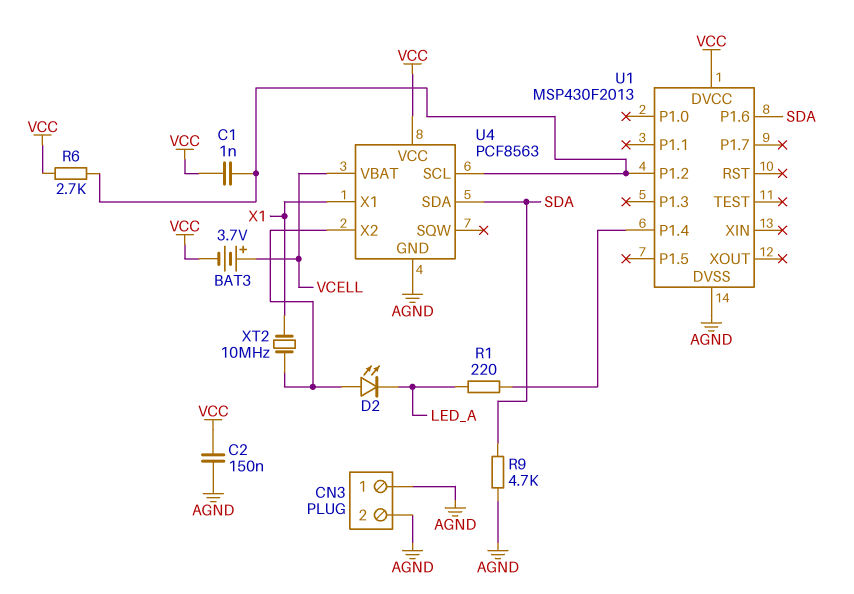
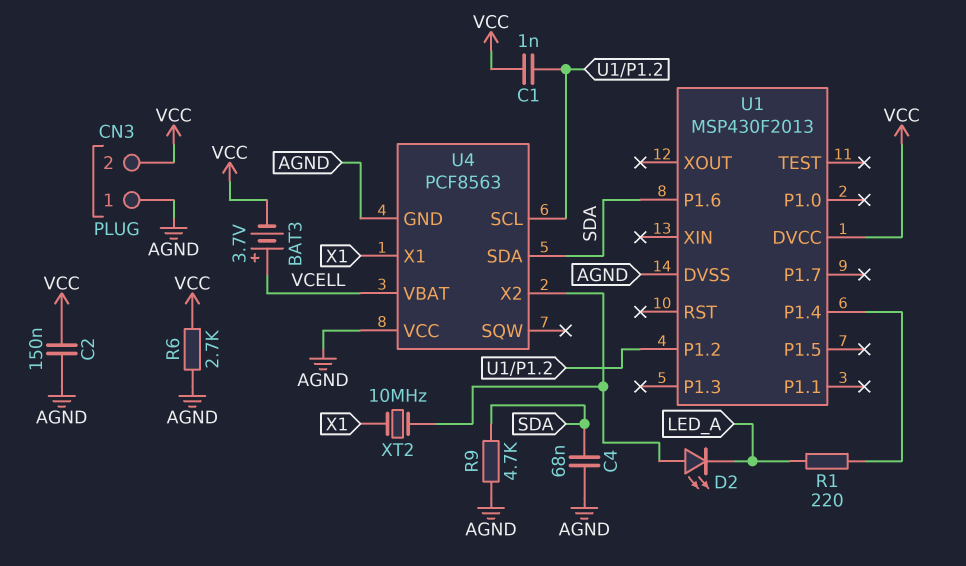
C4: none -> 68nF (AGND, SDA)
CN3 pin 2: AGND -> VCC
R6: 2.7k (U1/P1.2, VCC) -> 2.7k (AGND, VCC)
U4 pin VCC: VCC -> AGND

